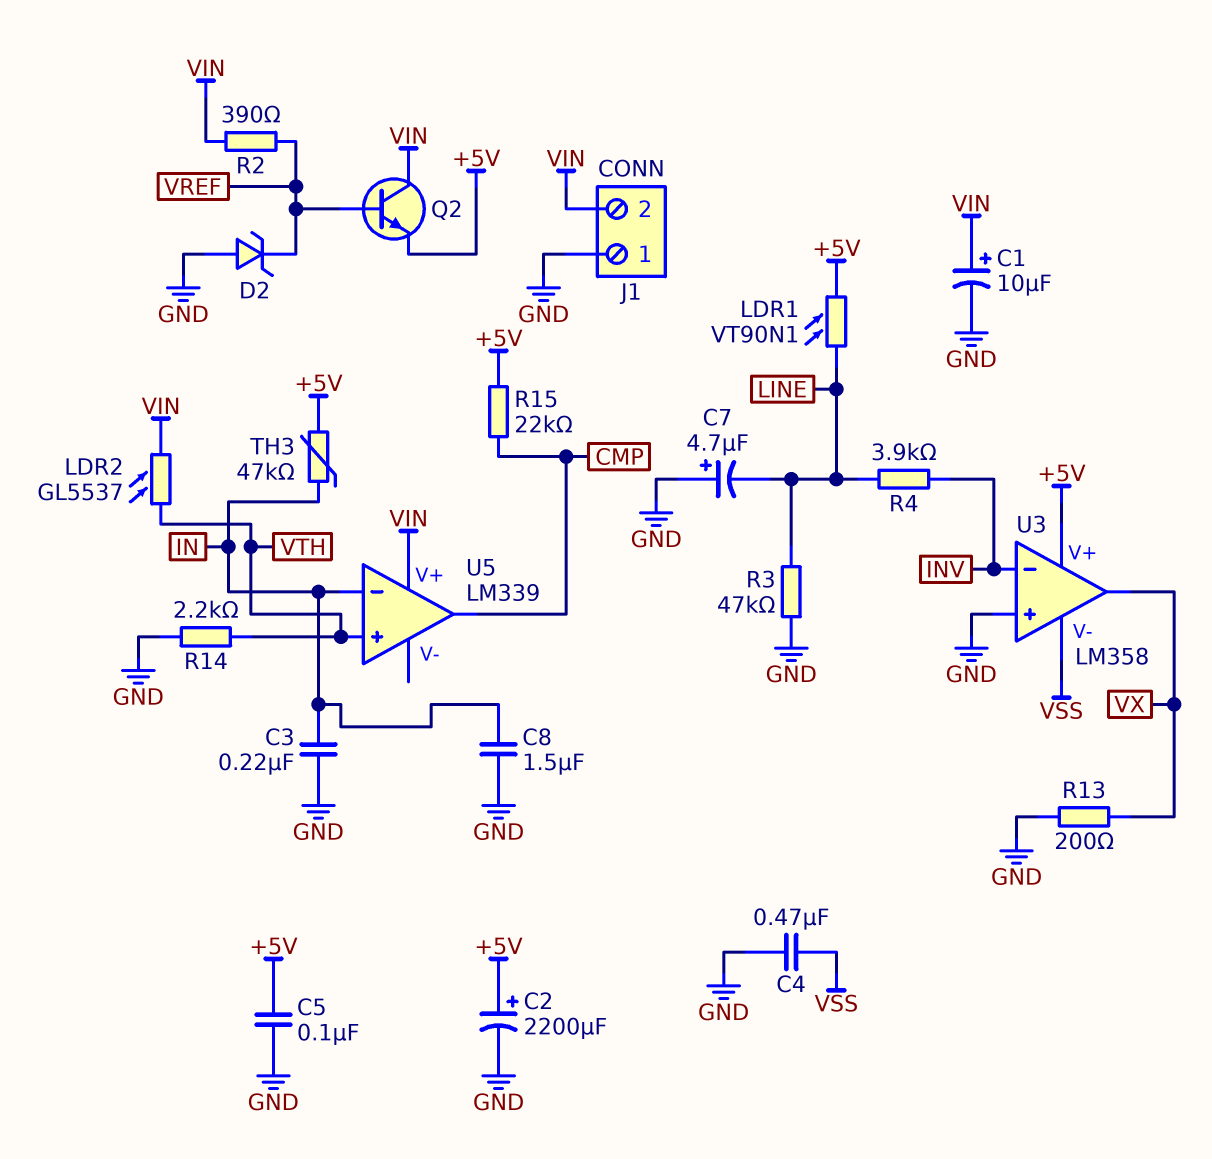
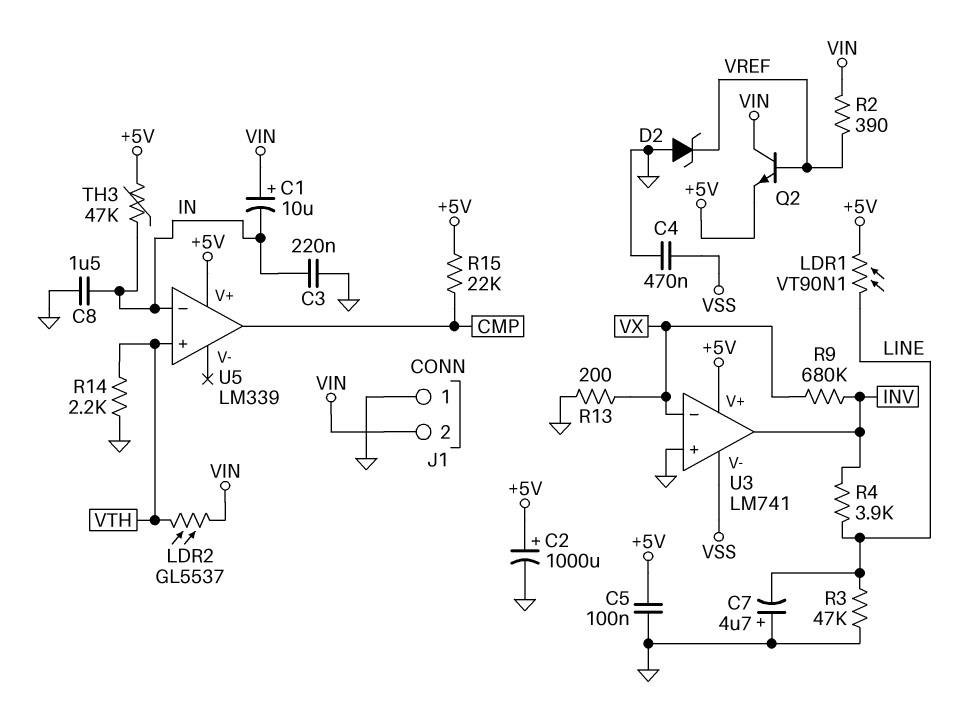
C1: 10uF (plus VIN, minus GND) -> 10uF (plus VIN, minus IN)
C2: 2200uF (plus +5V, minus GND) -> 1000uF (plus +5V, minus GND)
R9: none -> 680k (INV, VX)
U3: LM358 -> LM741
U3 pin in-: INV -> VX
U3 pin out: VX -> INV
U5 pin V+: VIN -> +5V

